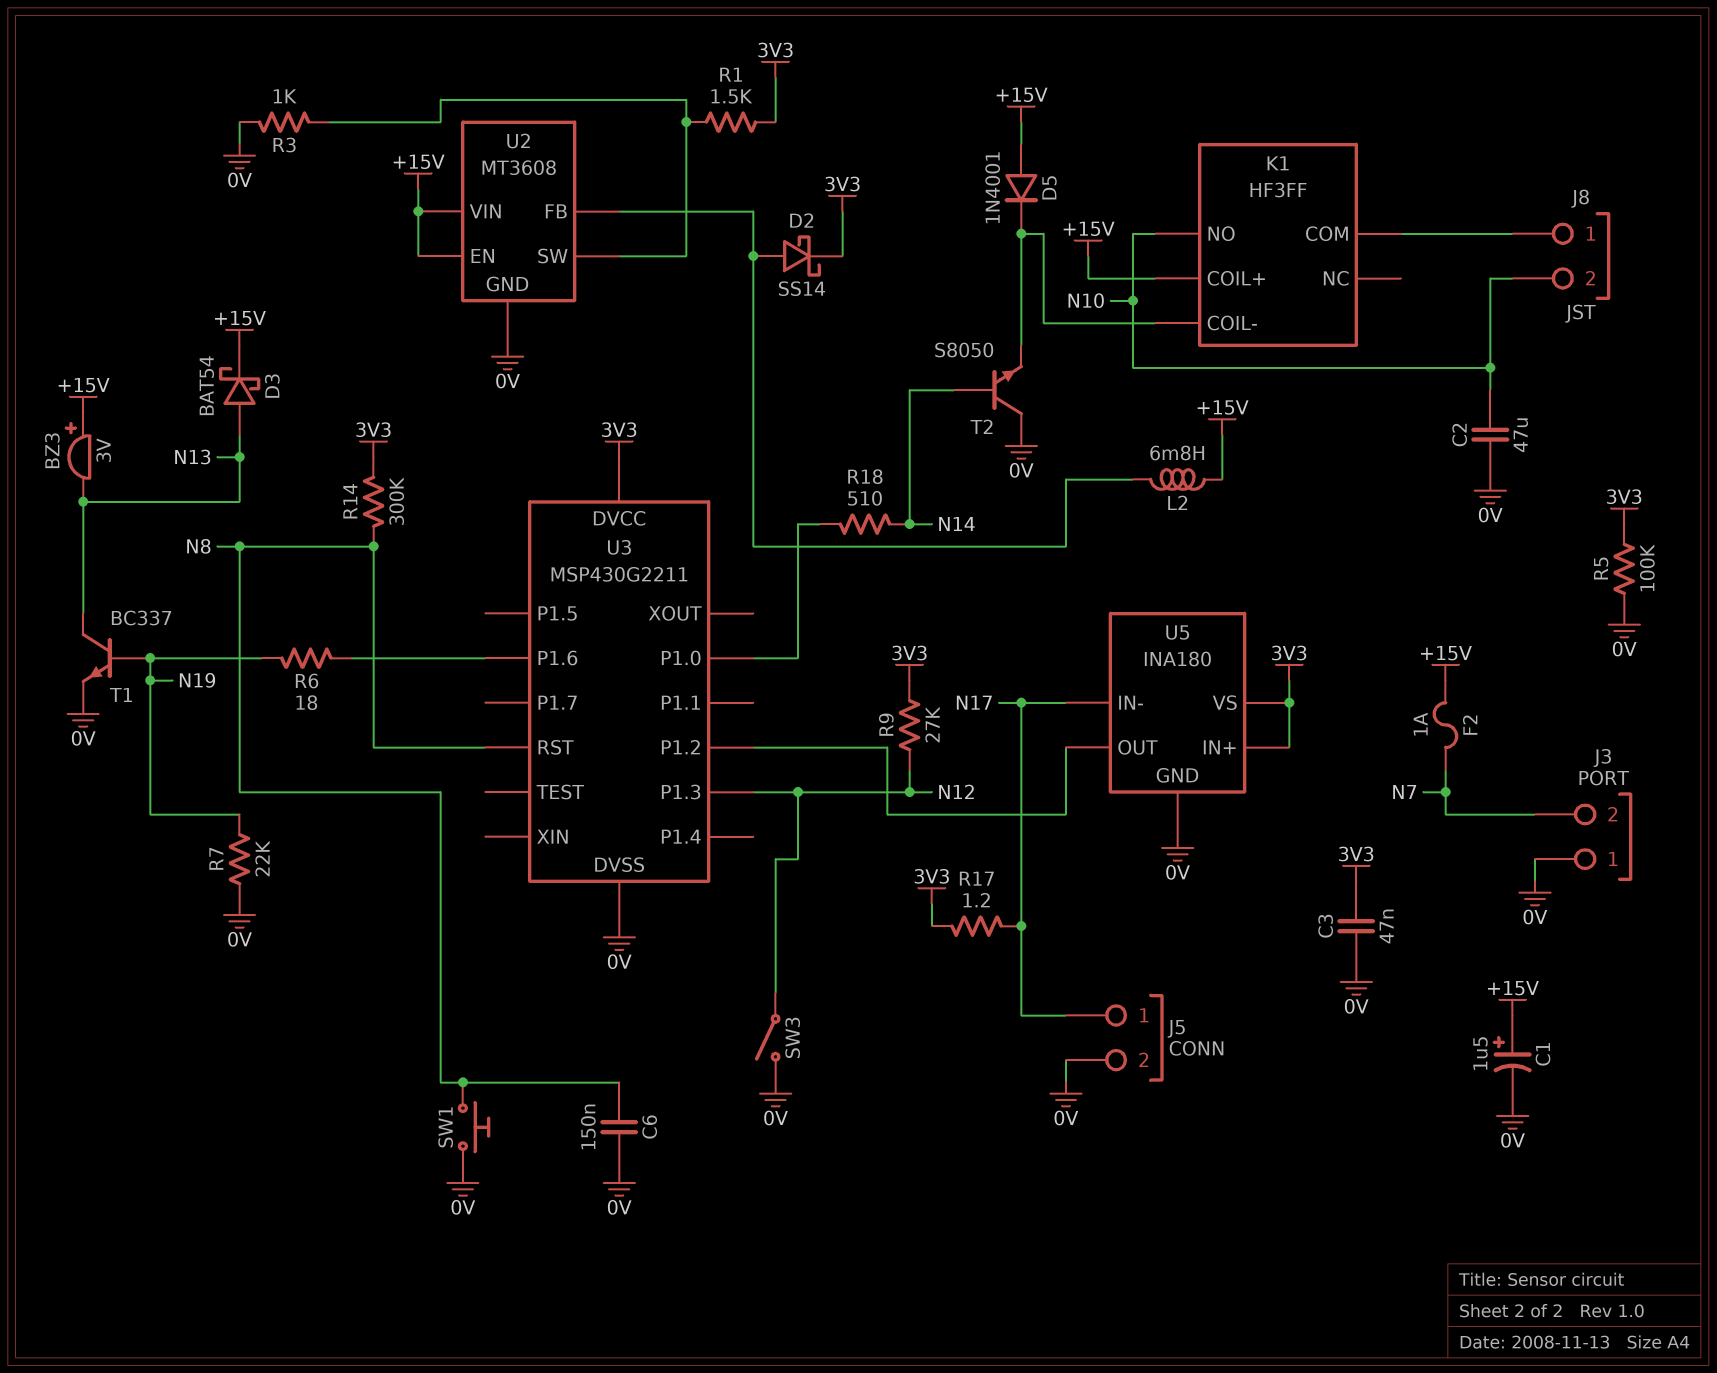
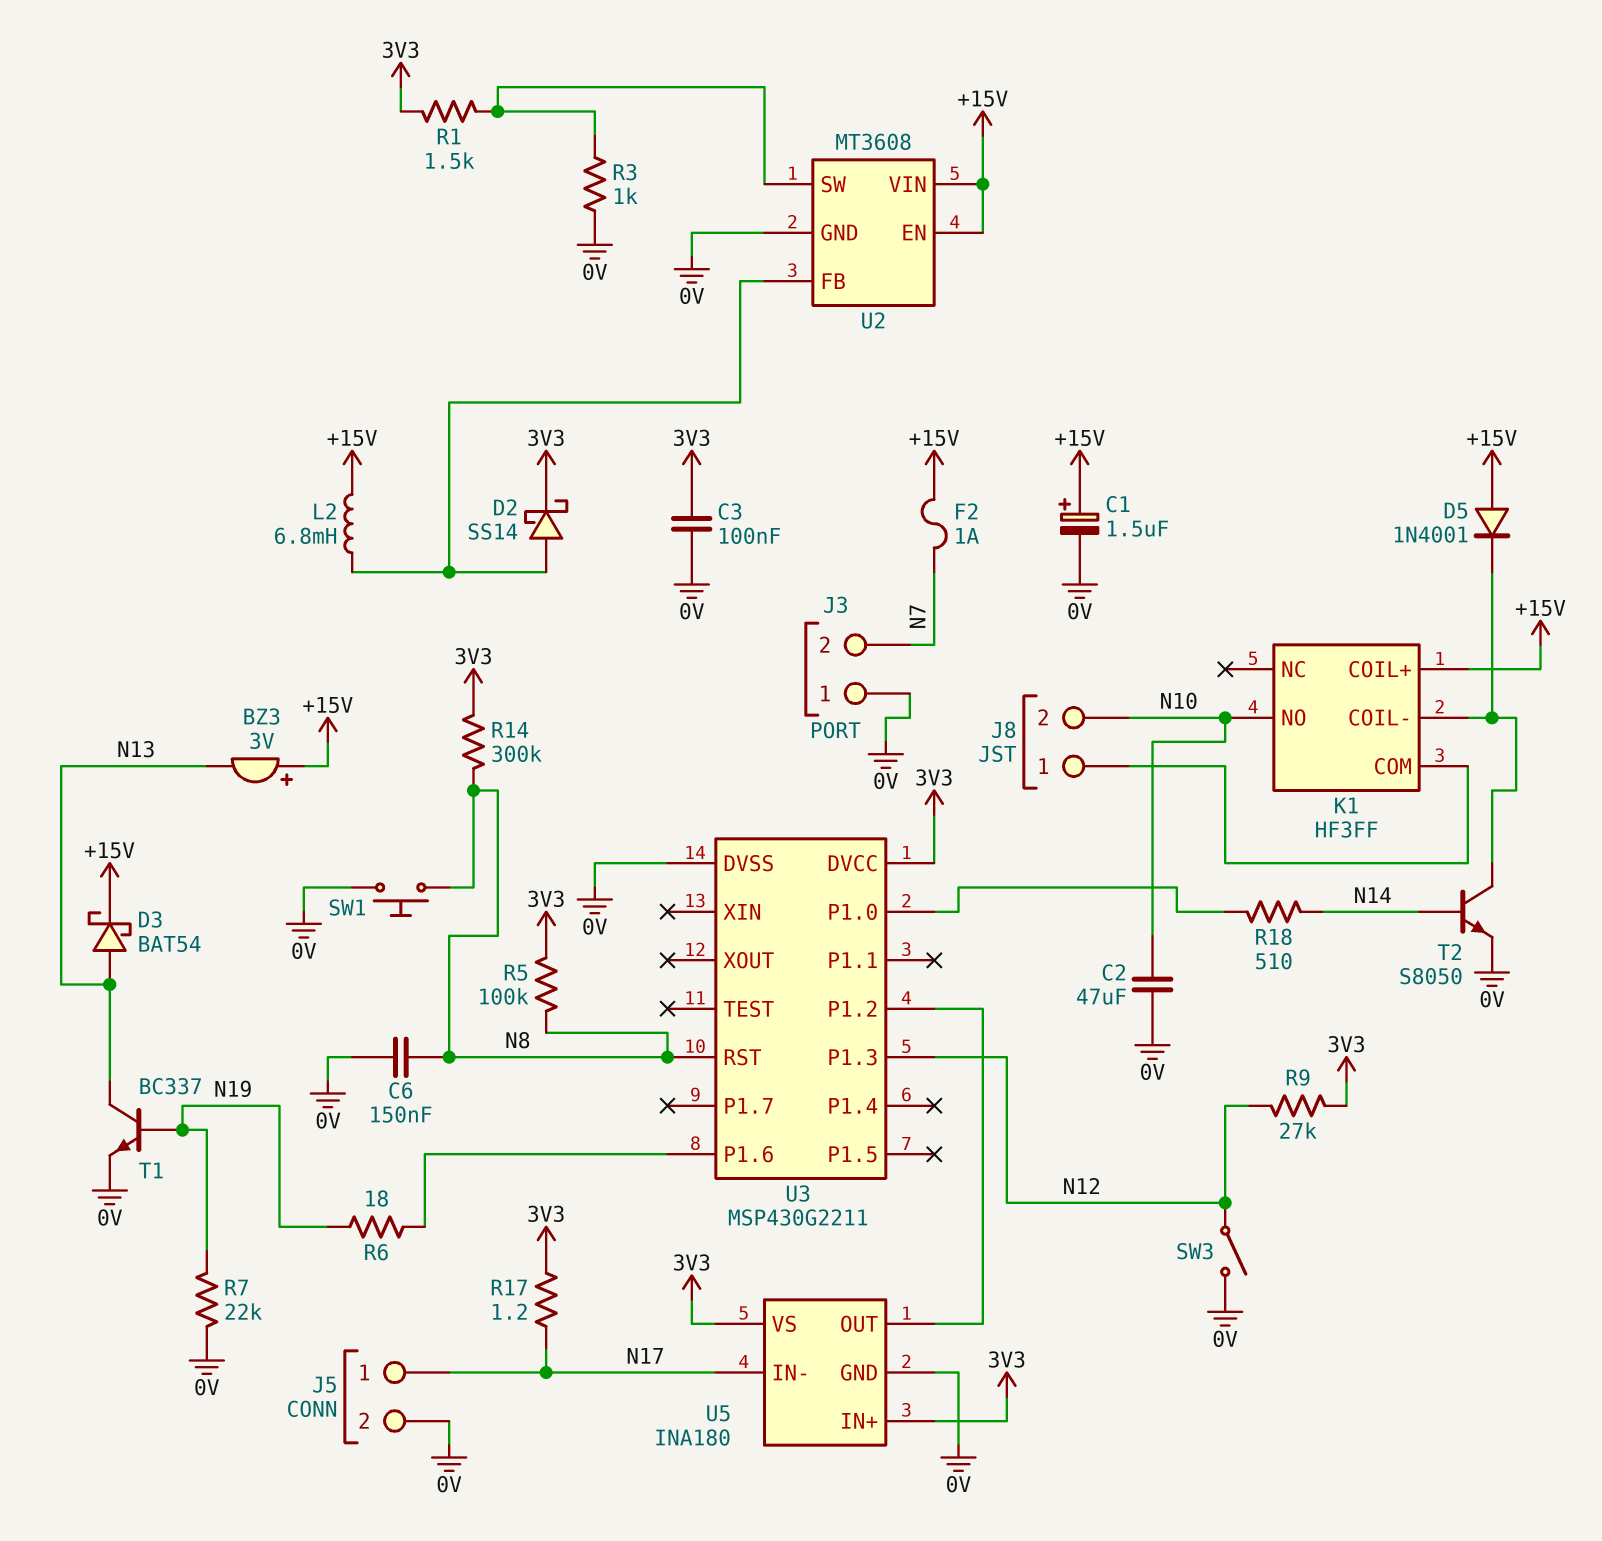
C3: 47nF (0V, 3V3) -> 100nF (0V, 3V3)
R5: 100k (0V, 3V3) -> 100k (3V3, N8)
T2: NPN S8050 (B N14, C 0V, E K1/COIL-) -> NPN S8050 (B N14, C K1/COIL-, E 0V)

